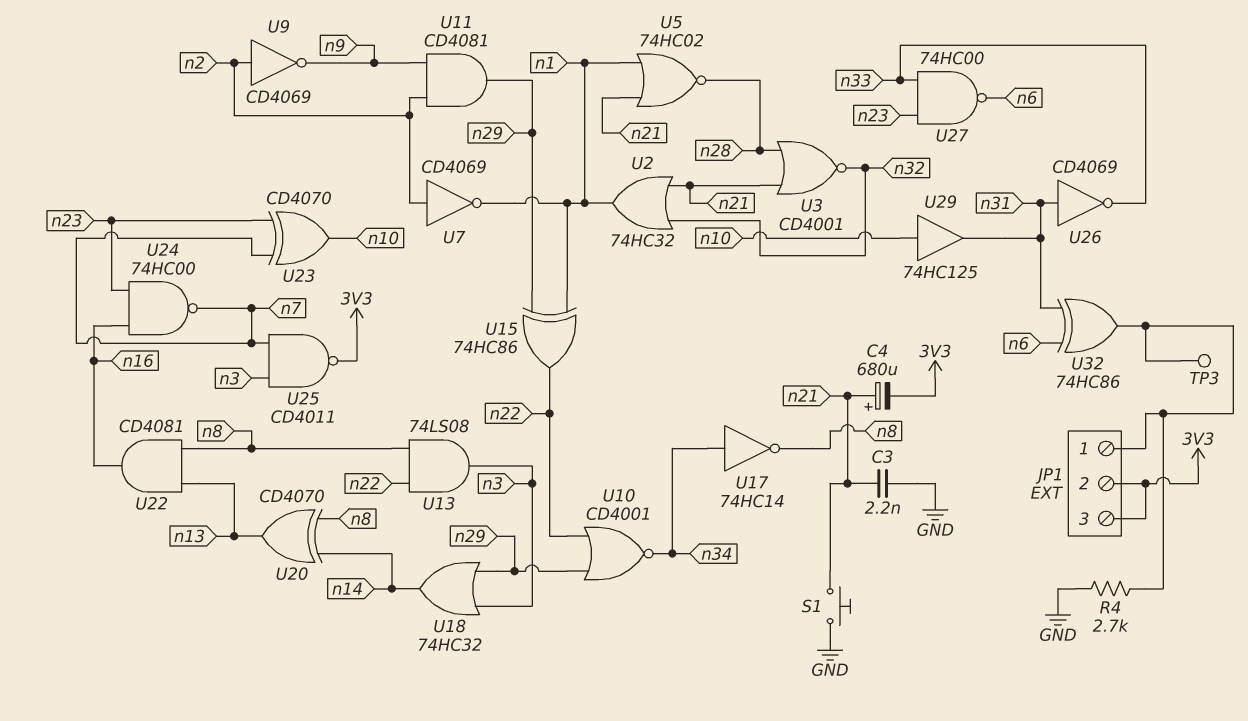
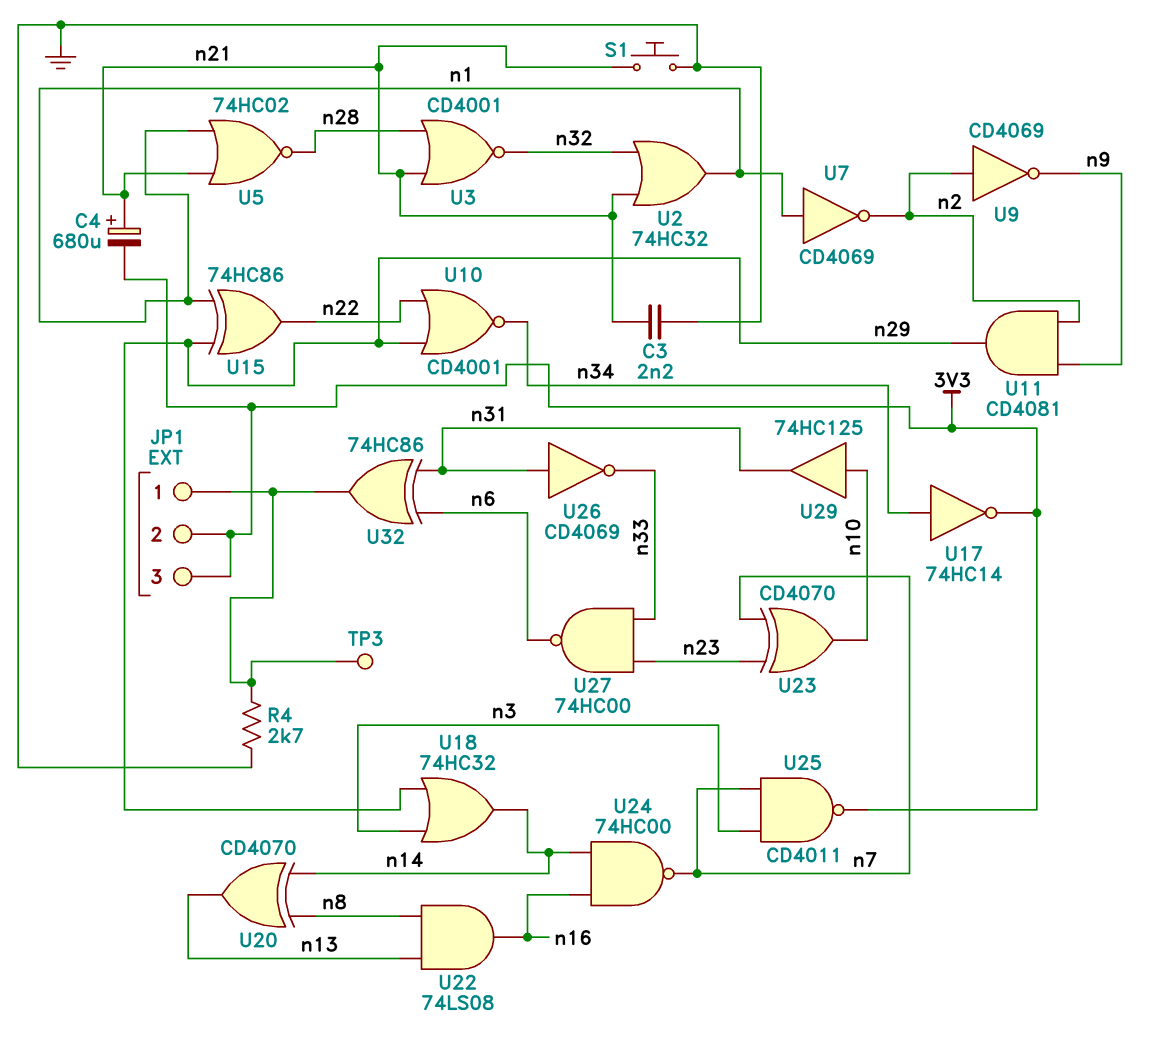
U7: NOT CD4069 (in n2, out n1) -> NOT CD4069 (in n1, out n2)
U13: AND 74LS08 (in n8, in n22, out n3) -> none
U17: NOT 74HC14 (in n34, out n8) -> NOT 74HC14 (in n34, out 3V3)
U22: AND CD4081 (in n8, in n13, out n16) -> AND 74LS08 (in n8, in n13, out n16)
U24: NAND 74HC00 (in n16, in n23, out n7) -> NAND 74HC00 (in n14, in n16, out n7)

